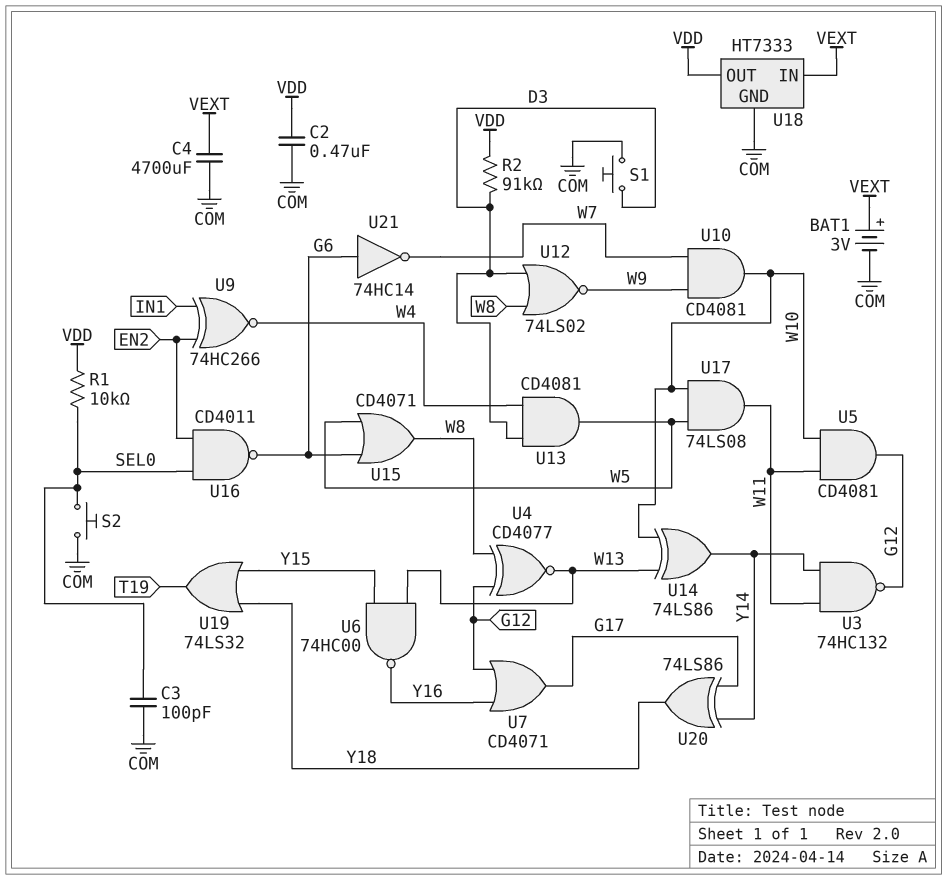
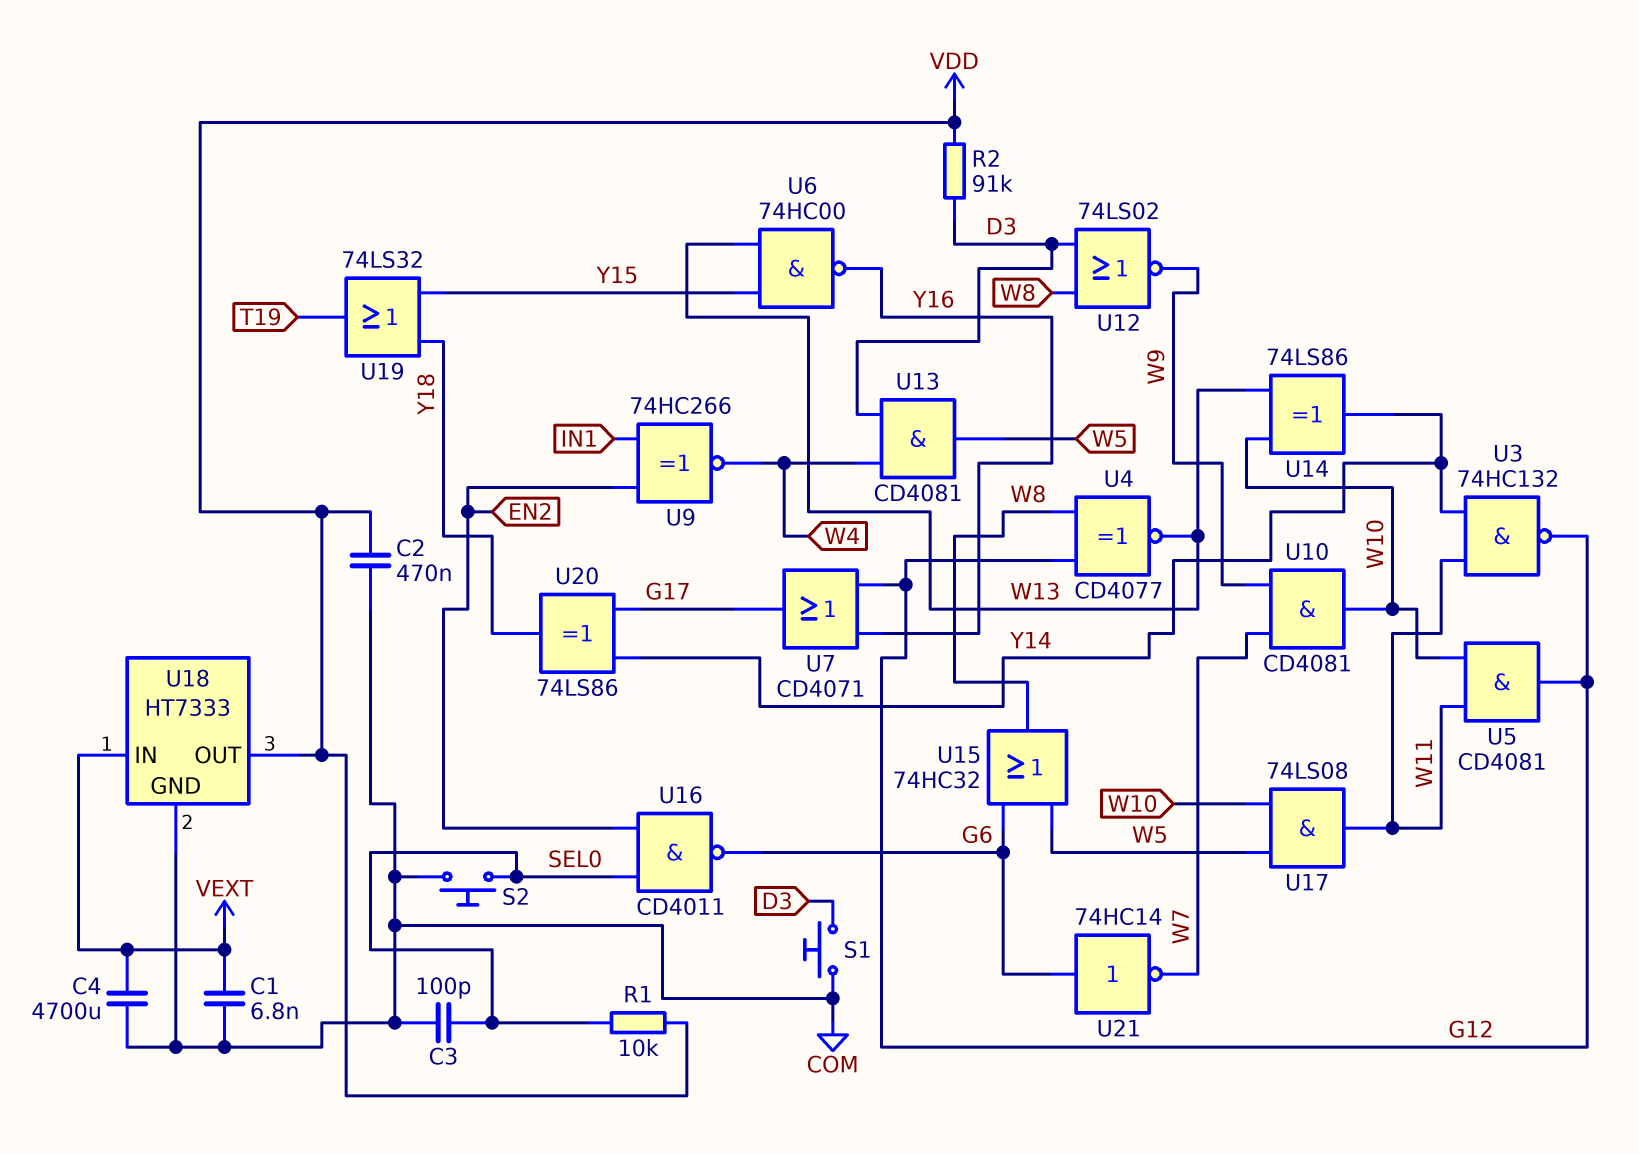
BAT1: 3V (plus VEXT, minus COM) -> none
C1: none -> 6.8nF (COM, VEXT)
U15: OR CD4071 (in G6, in W5, out W8) -> OR 74HC32 (in G6, in W5, out W8)

